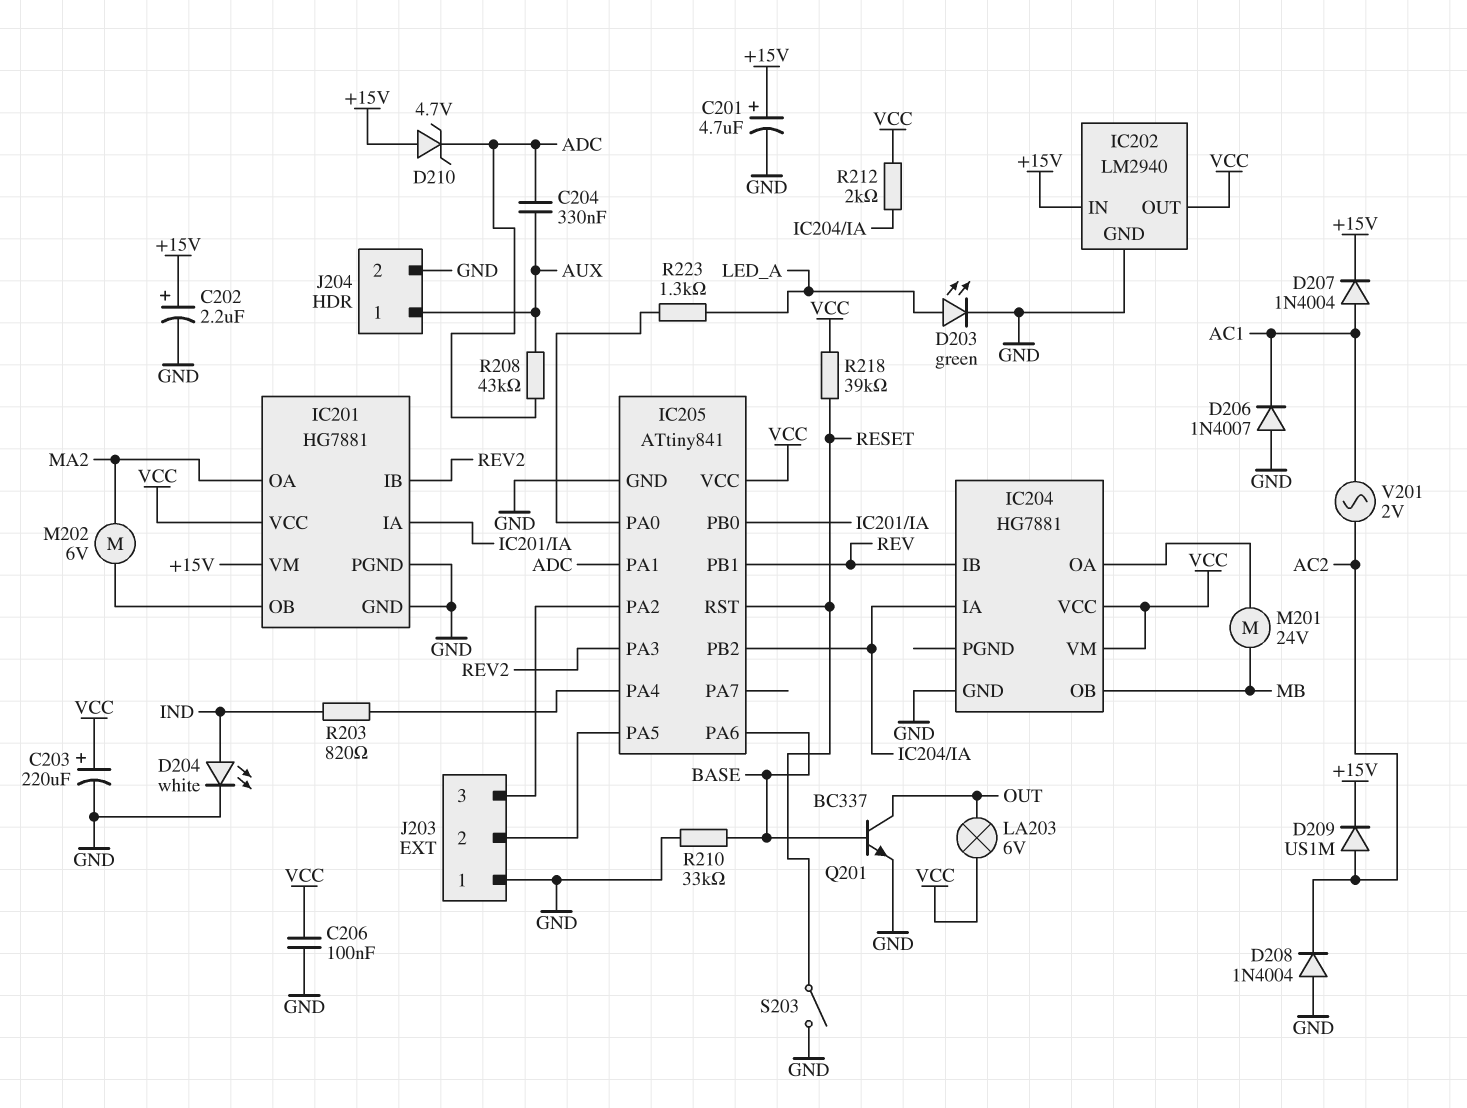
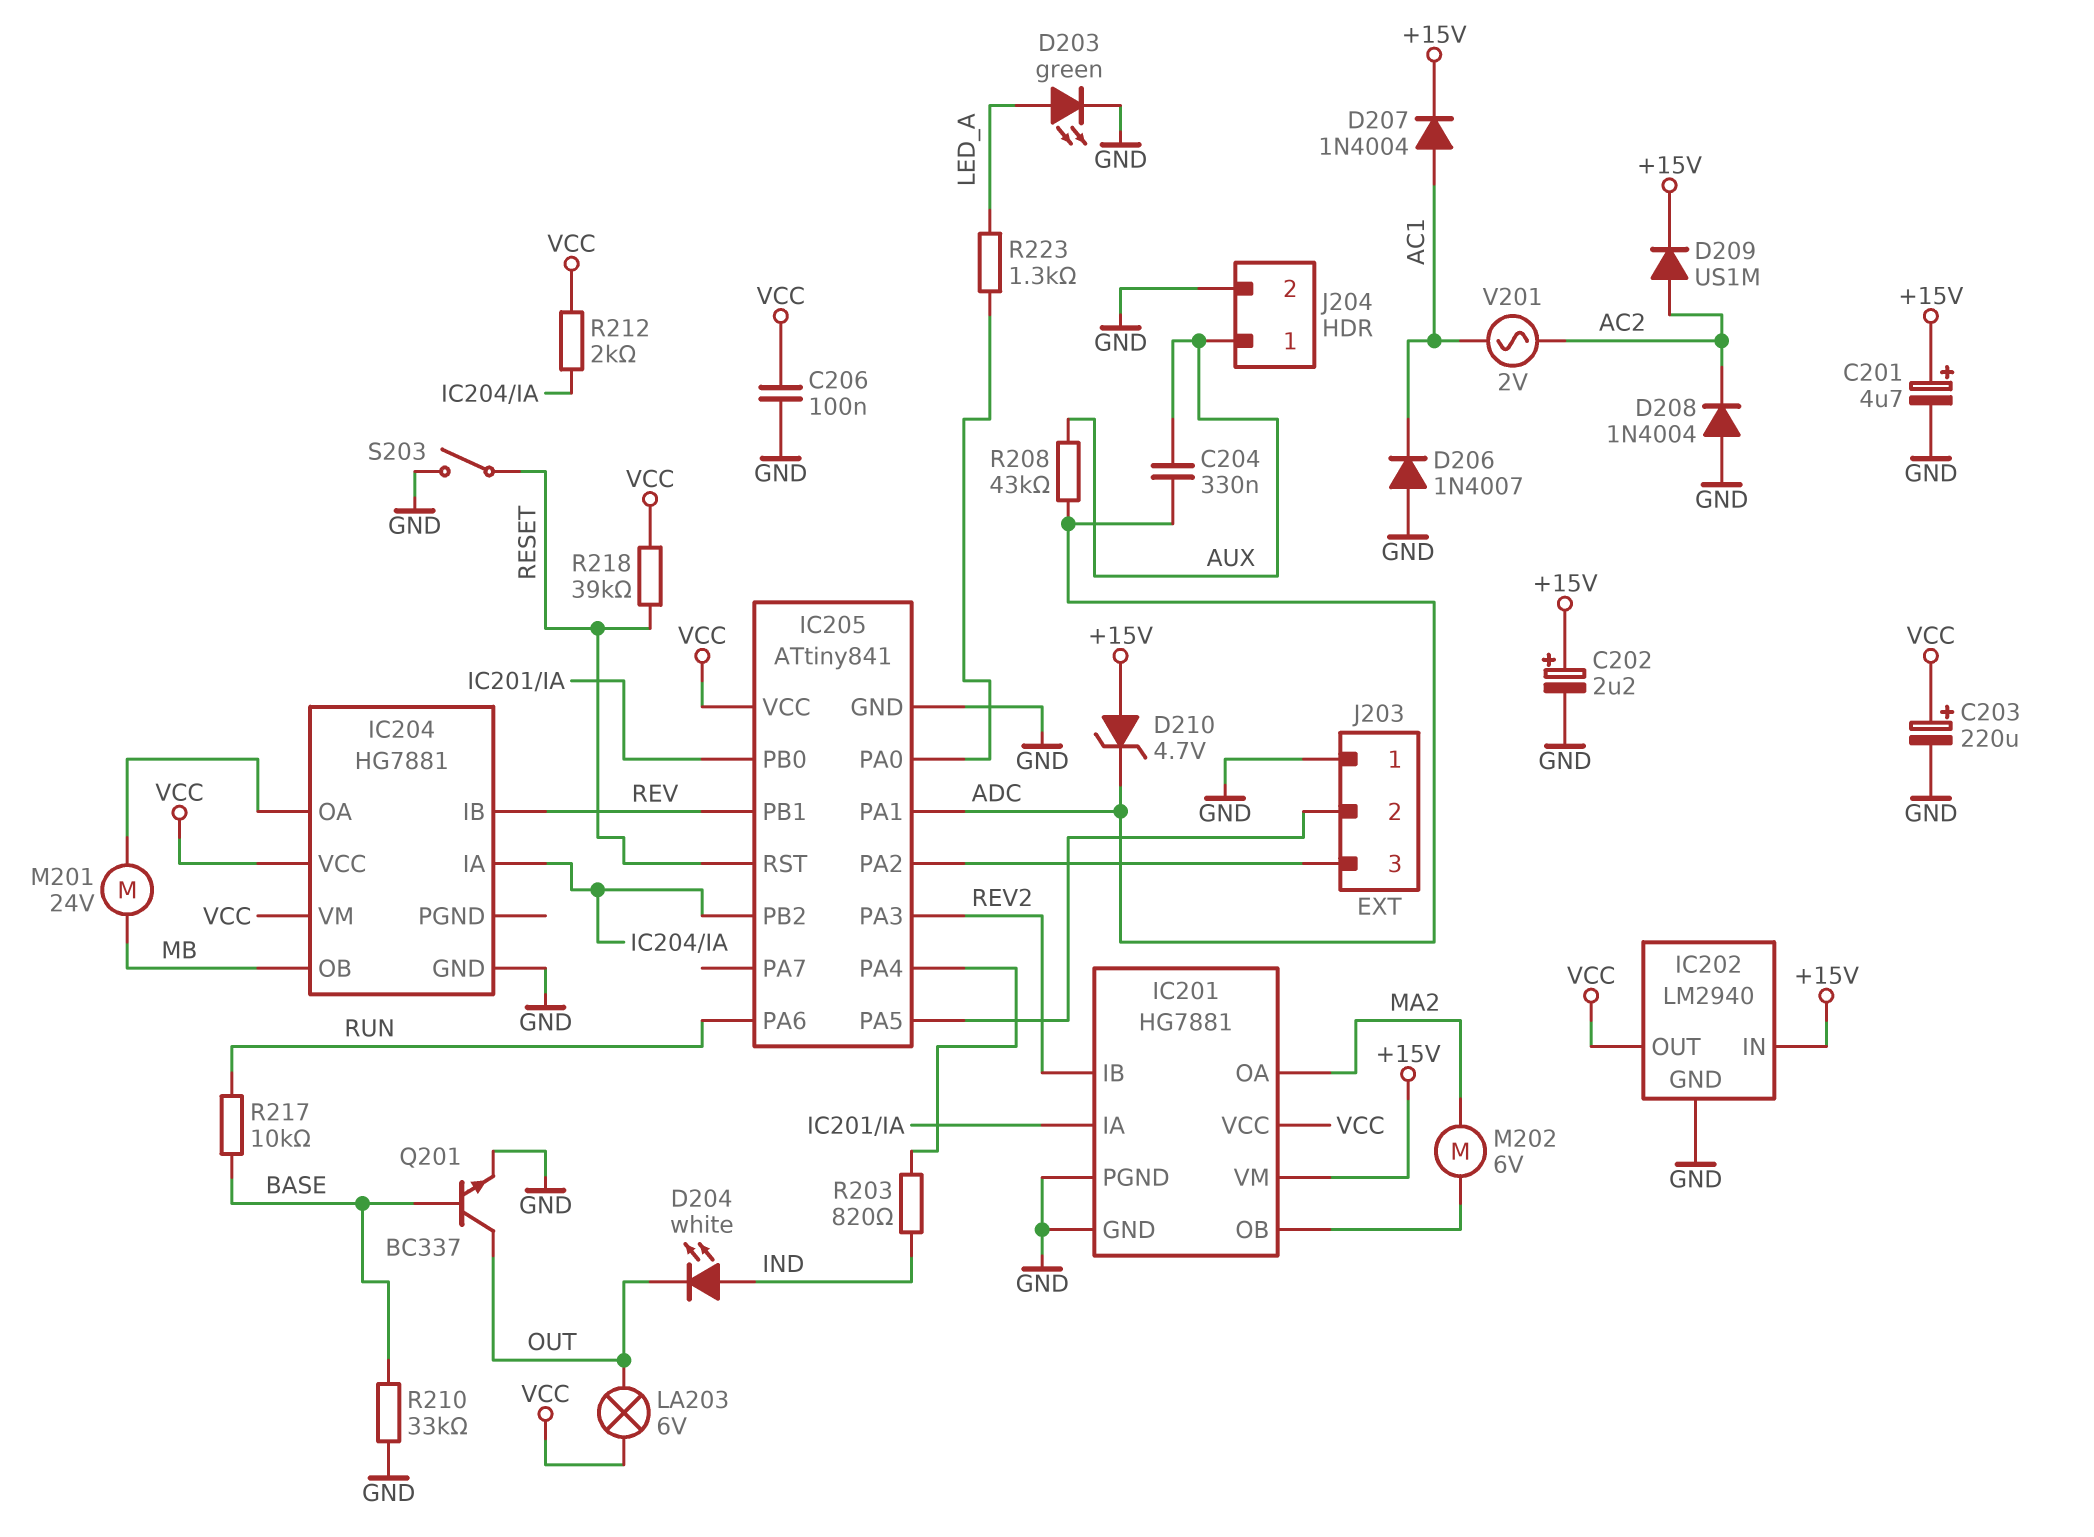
D204: LED white (A IND, K GND) -> LED white (A IND, K OUT)
IC205 pin PA6: BASE -> RUN
R217: none -> 10k (BASE, RUN)

